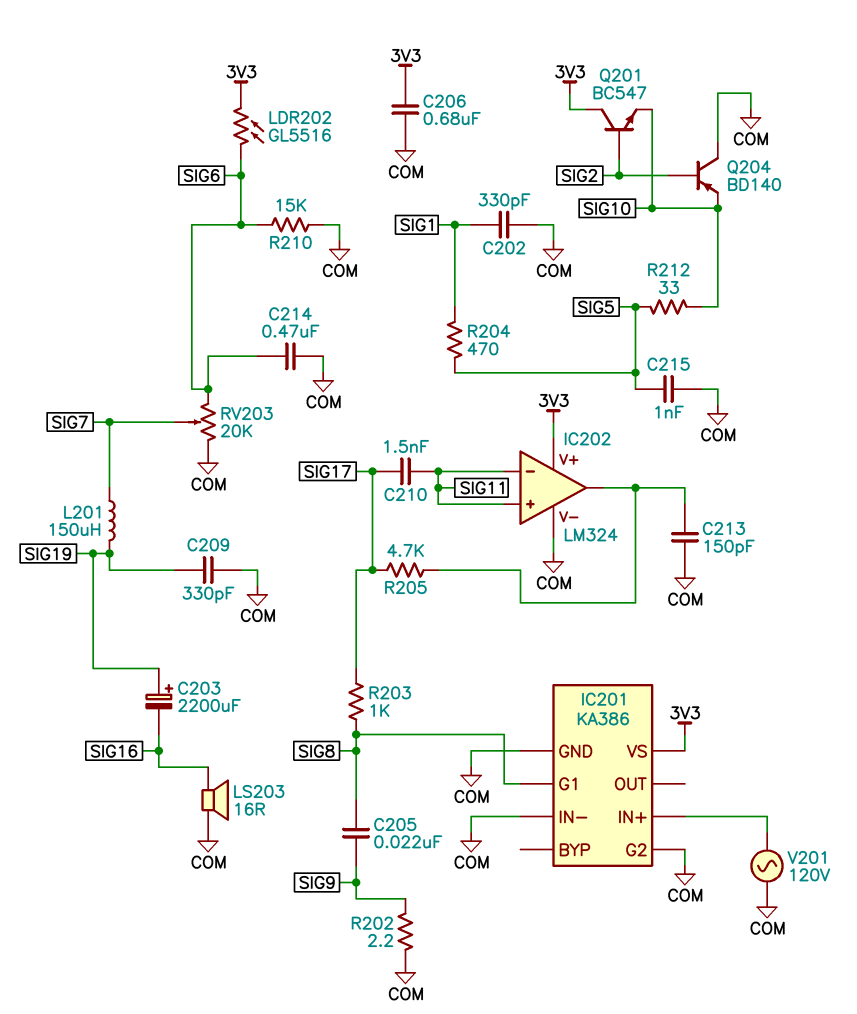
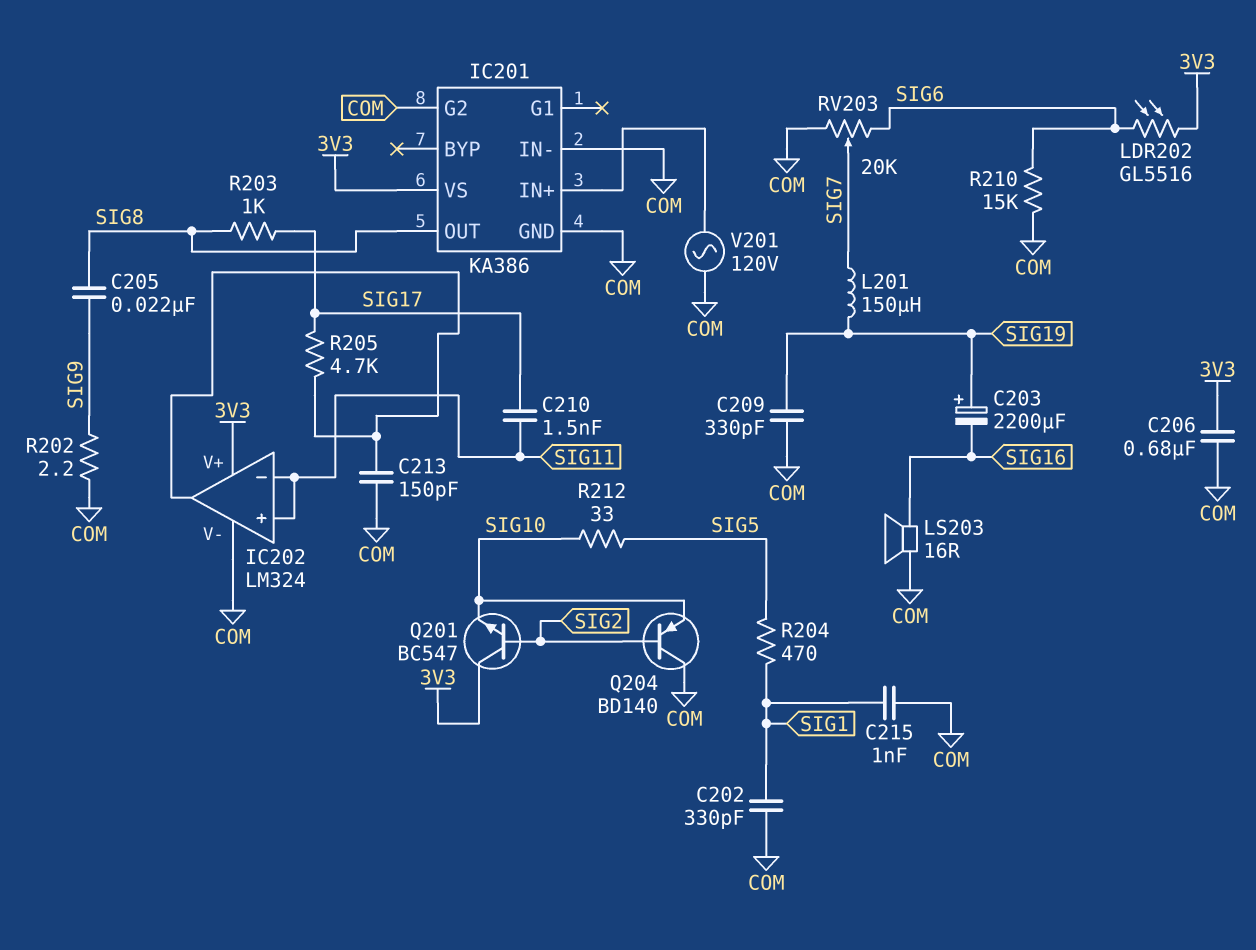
C214: 470nF (COM, SIG6) -> none
C215: 1nF (COM, SIG5) -> 1nF (COM, SIG1)
IC201 pin G1: SIG8 -> none
IC201 pin OUT: none -> SIG8

